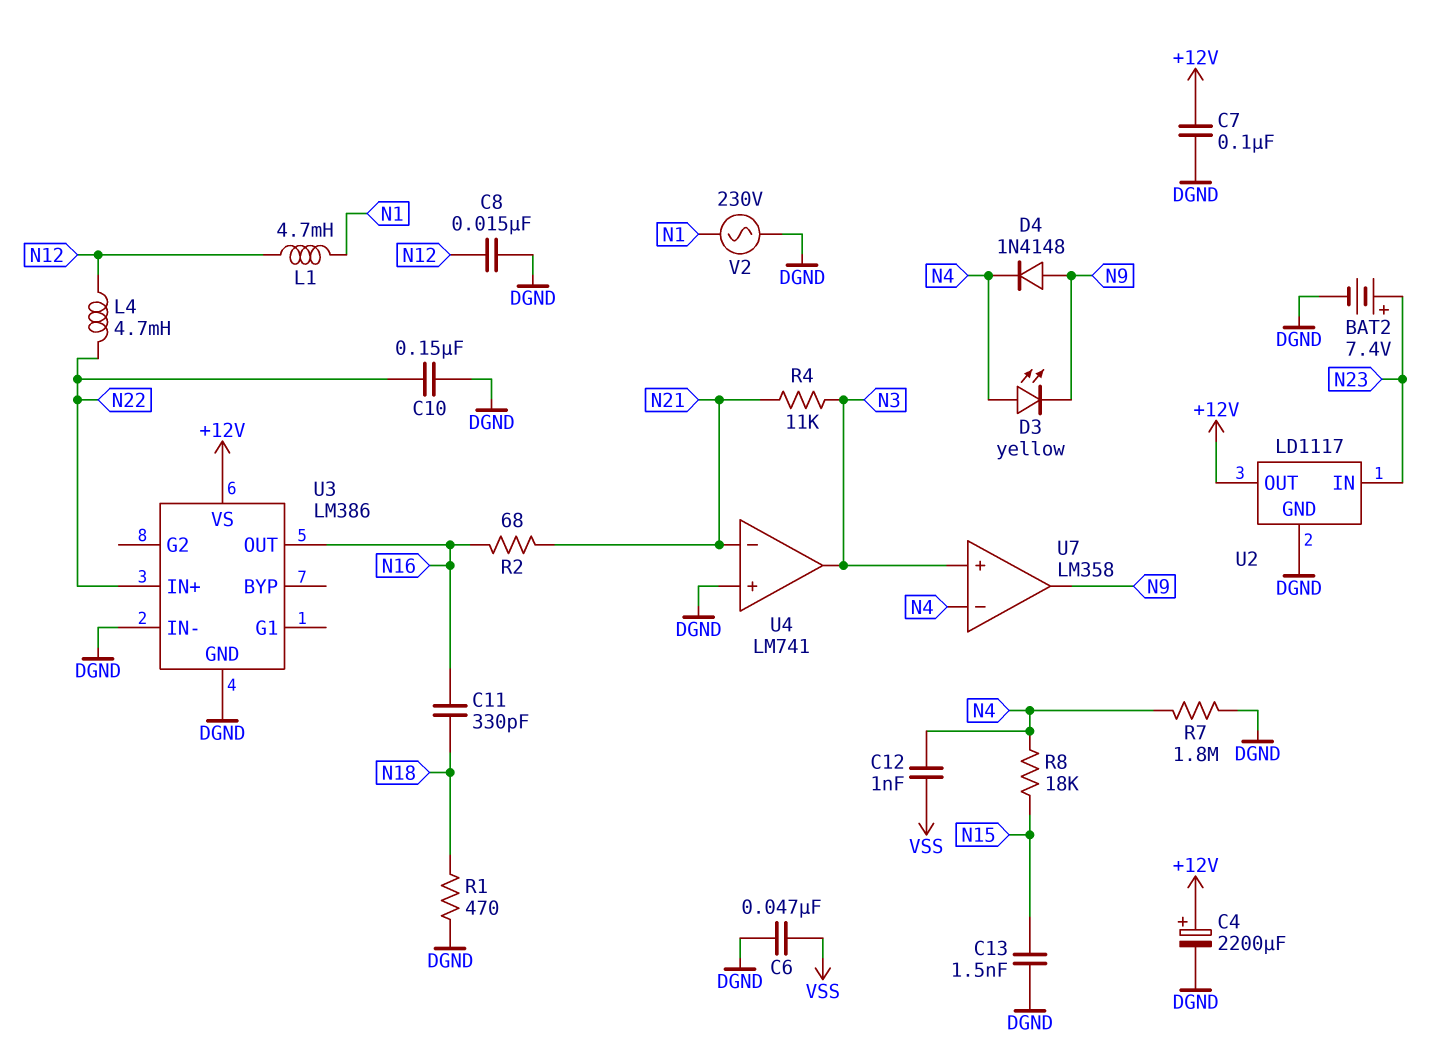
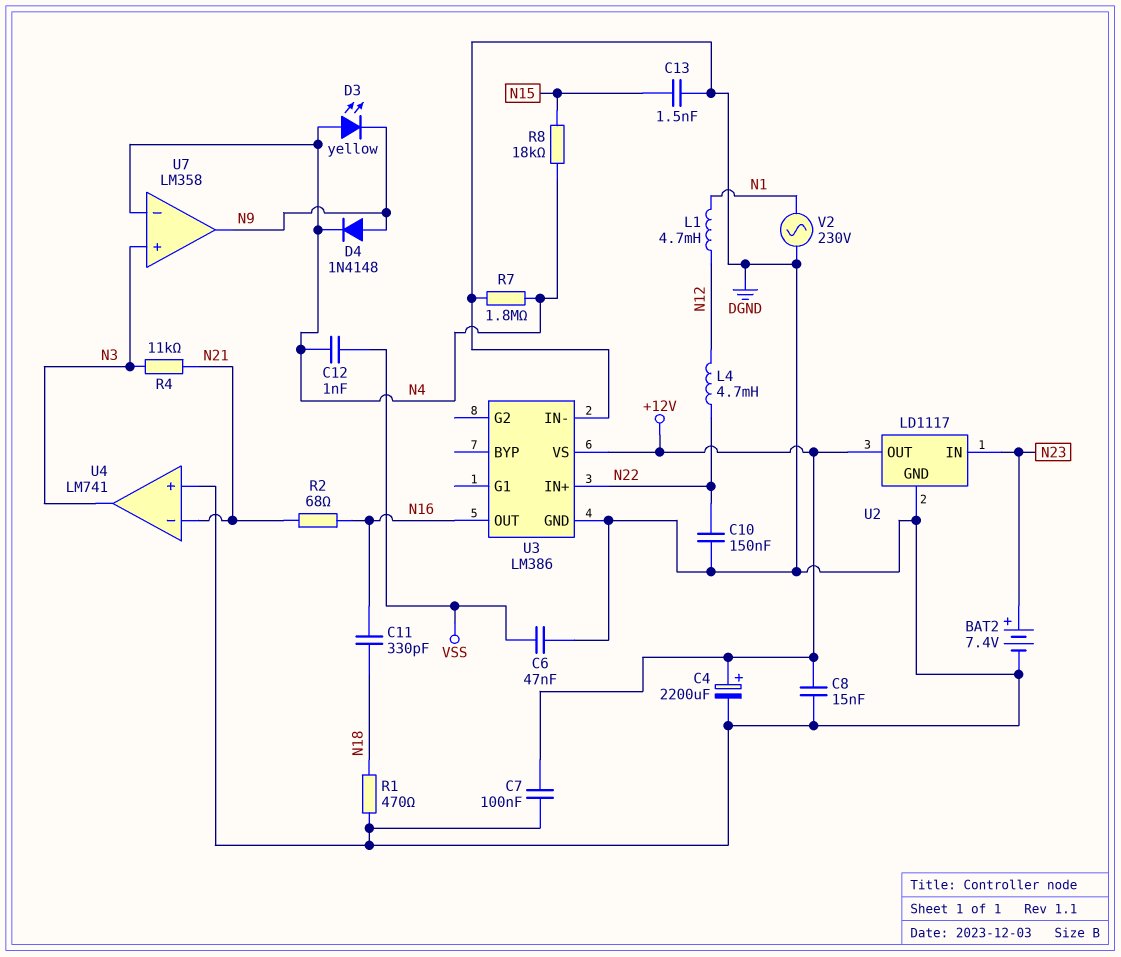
C8: 15nF (DGND, N12) -> 15nF (+12V, DGND)

